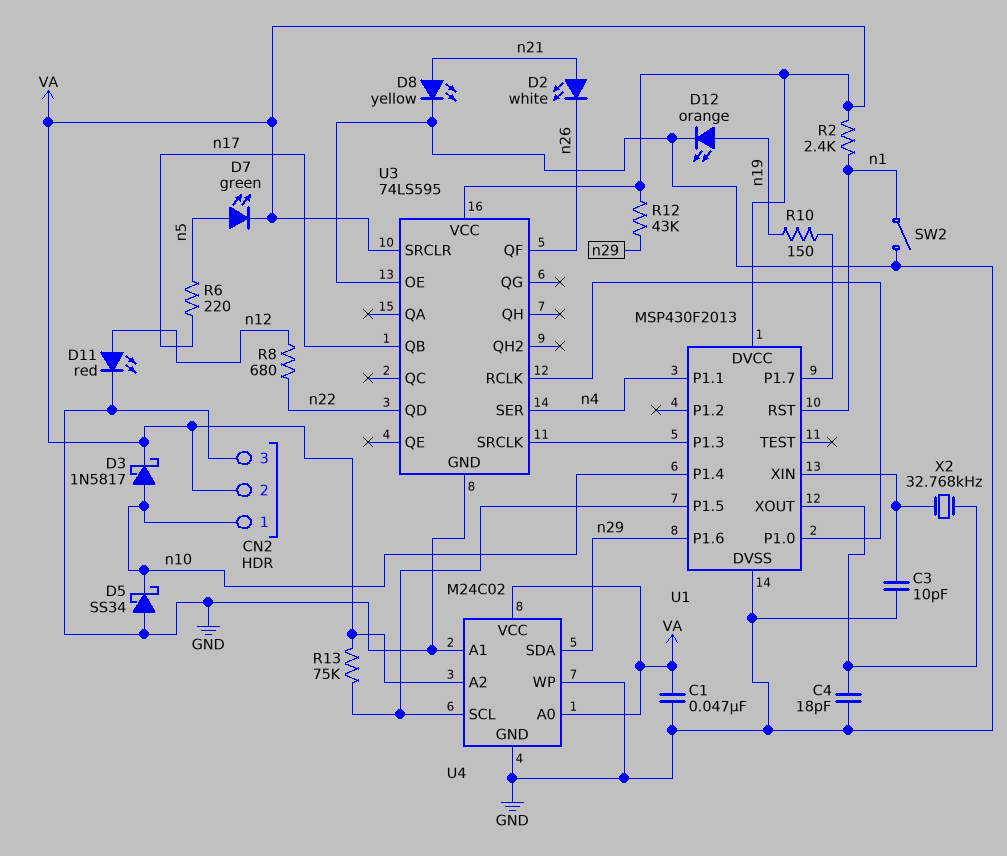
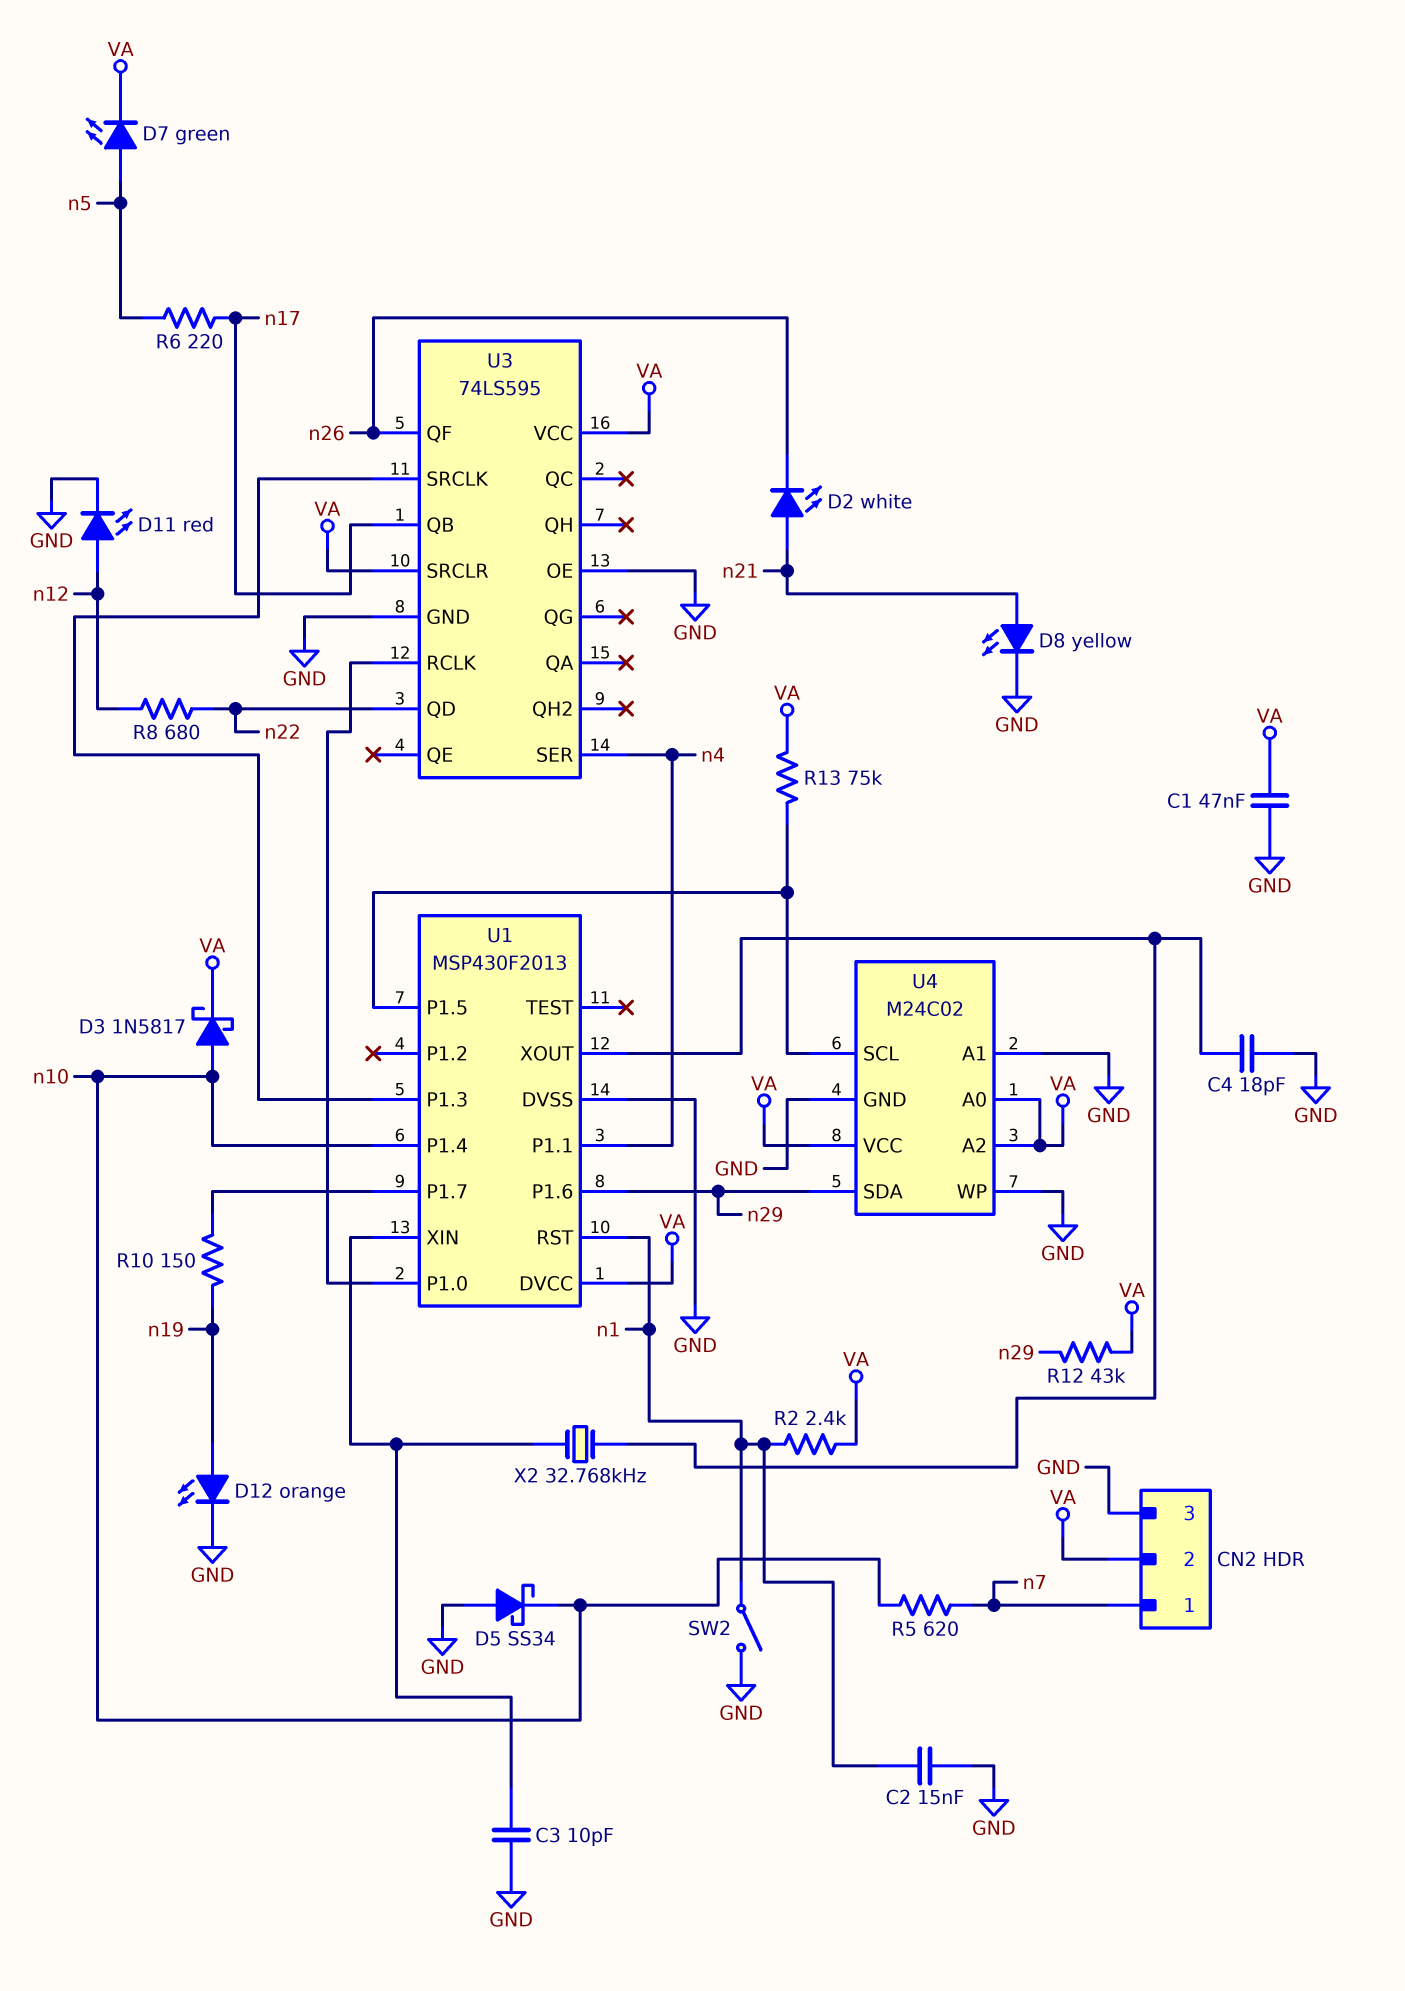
C2: none -> 15nF (GND, n1)
CN2 pin 1: n10 -> n7
R5: none -> 620 (n7, n10)

